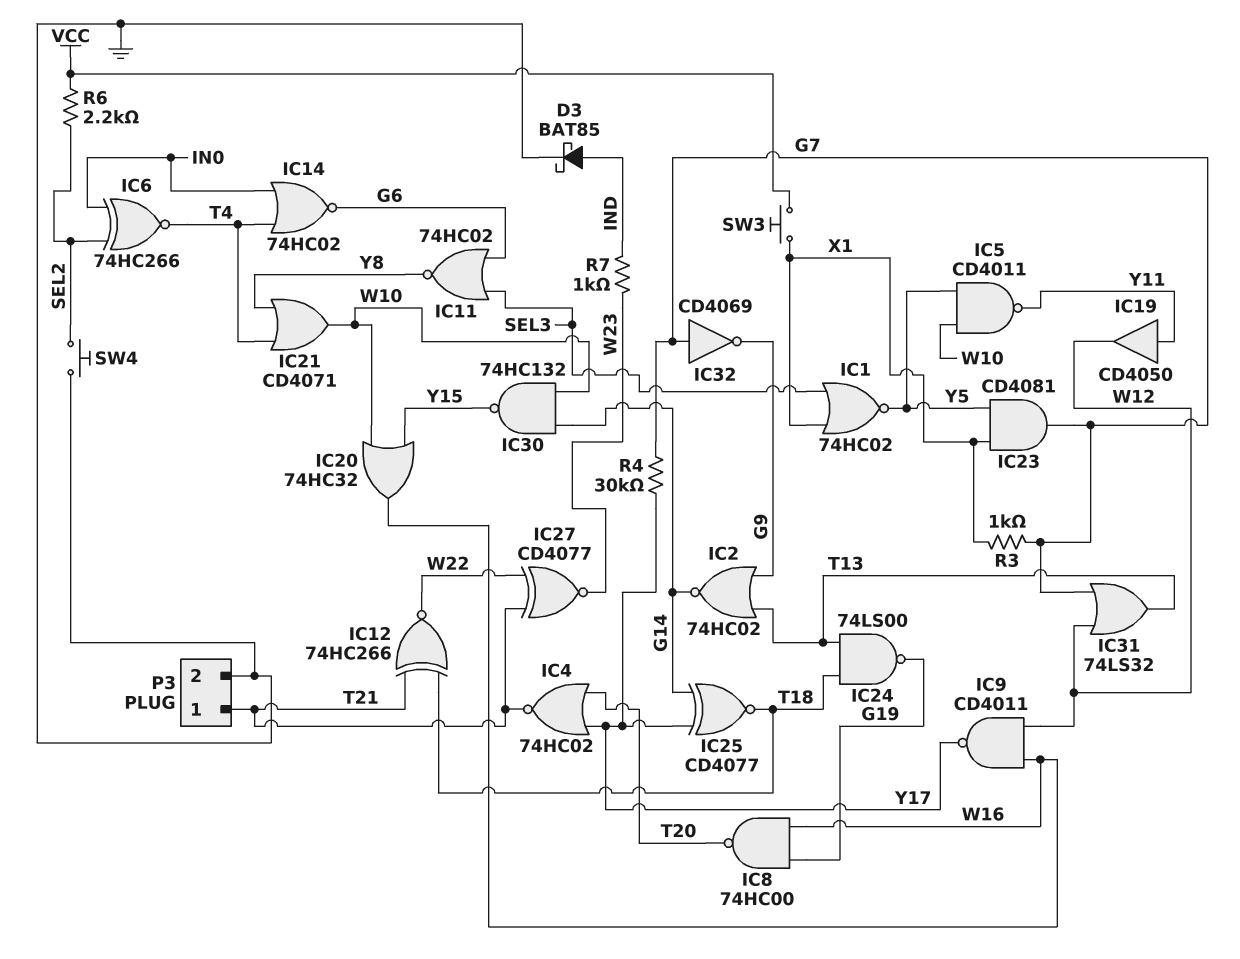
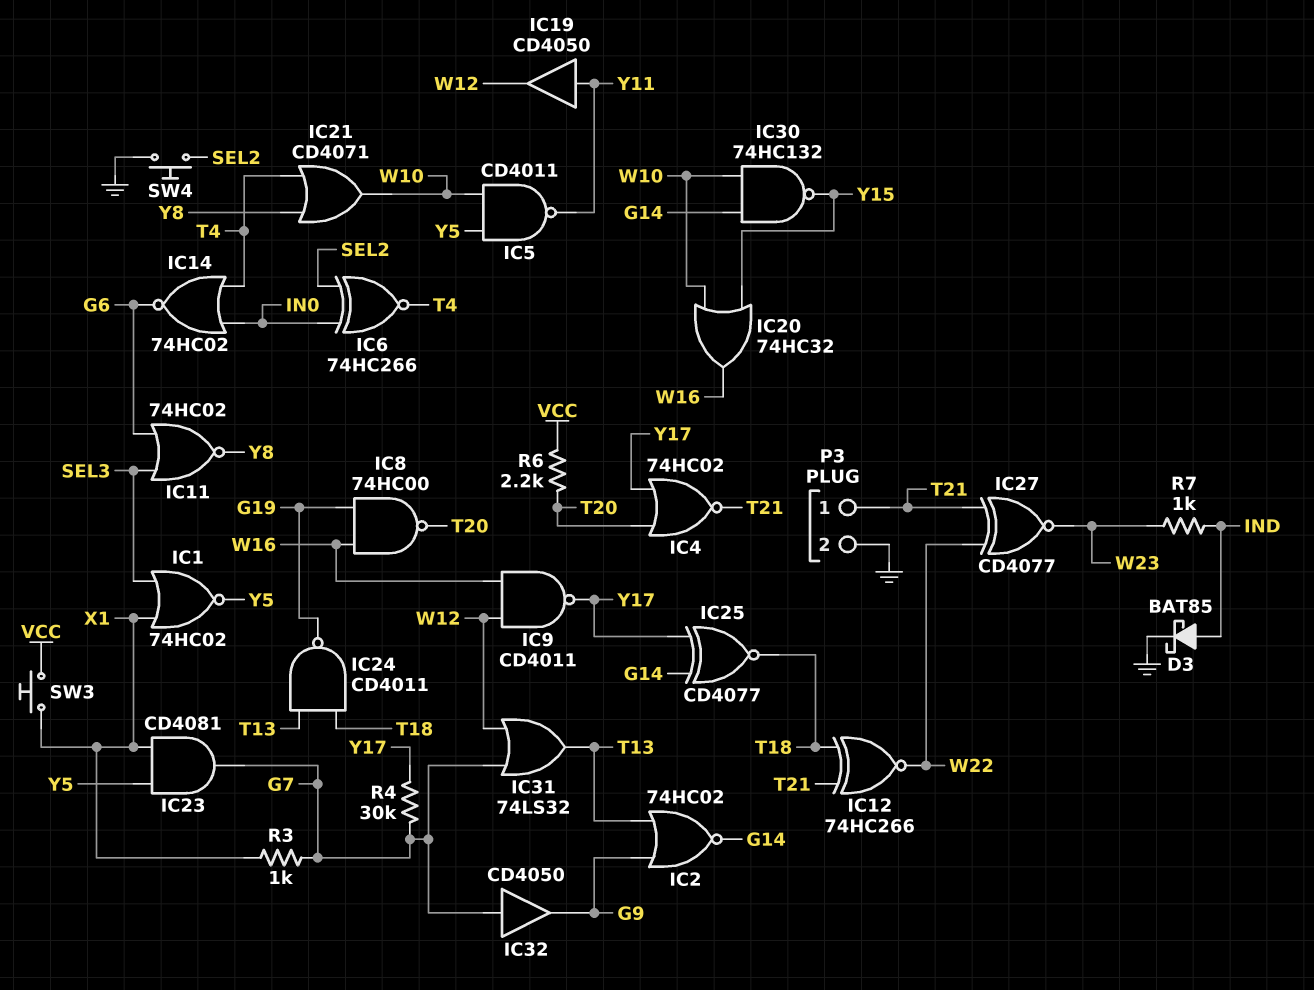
IC24: NAND 74LS00 (in T13, in T18, out G19) -> NAND CD4011 (in T13, in T18, out G19)
IC32: NOT CD4069 (in G7, out G9) -> buffer CD4050 (in G7, out G9)
R6: 2.2k (SEL2, VCC) -> 2.2k (T20, VCC)

